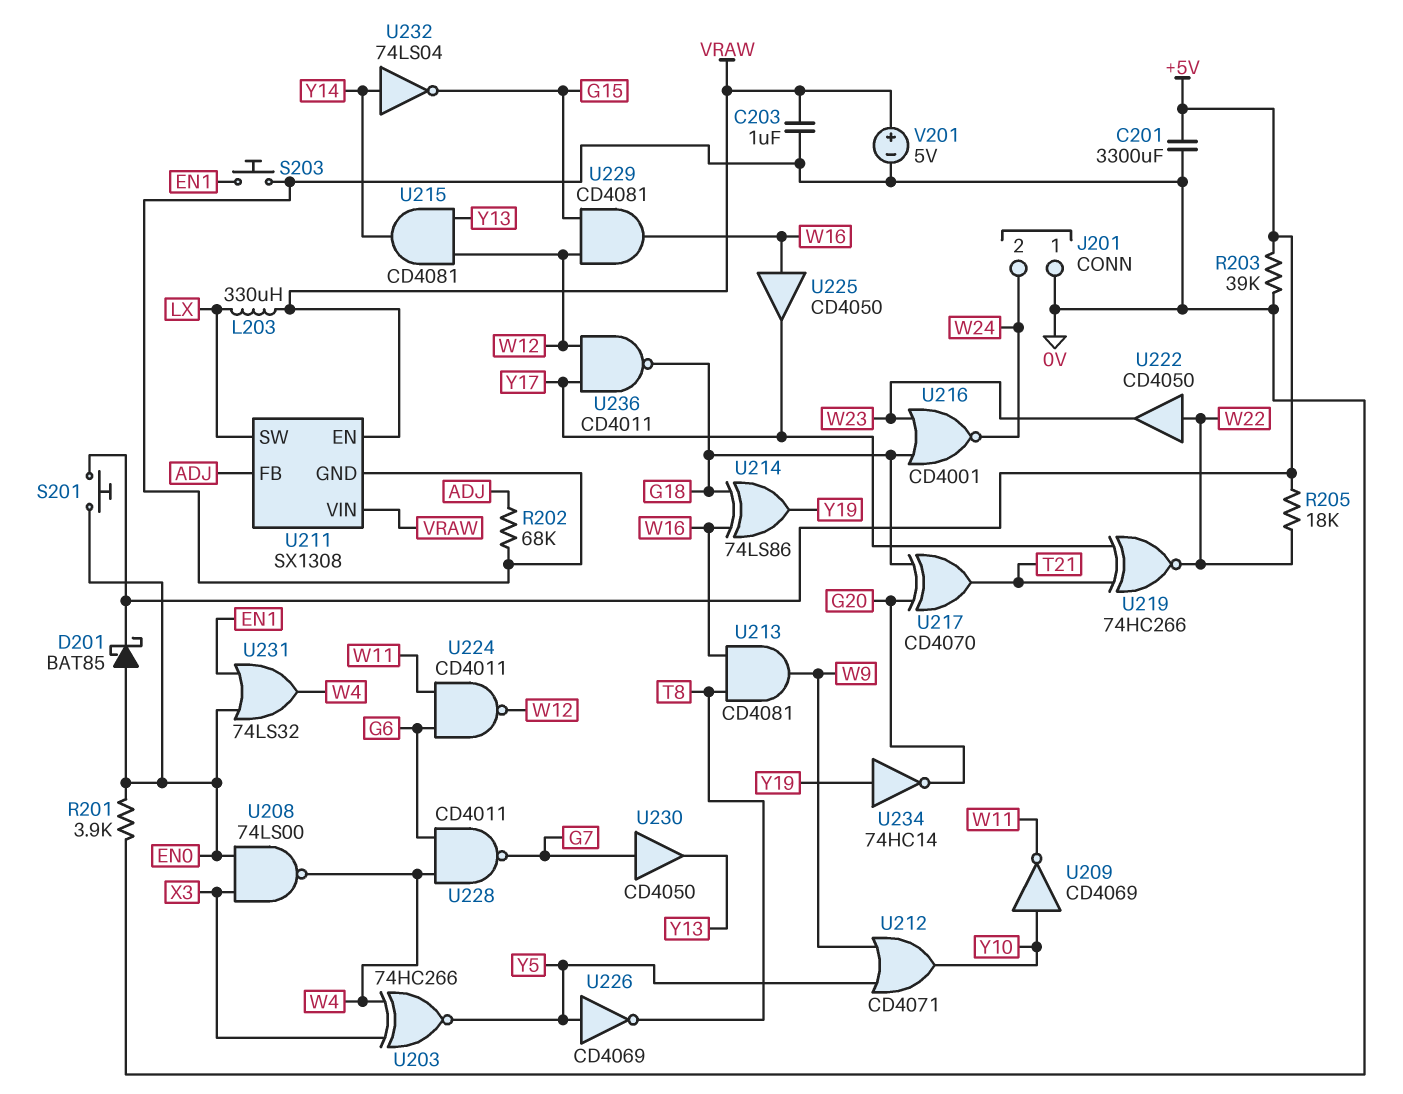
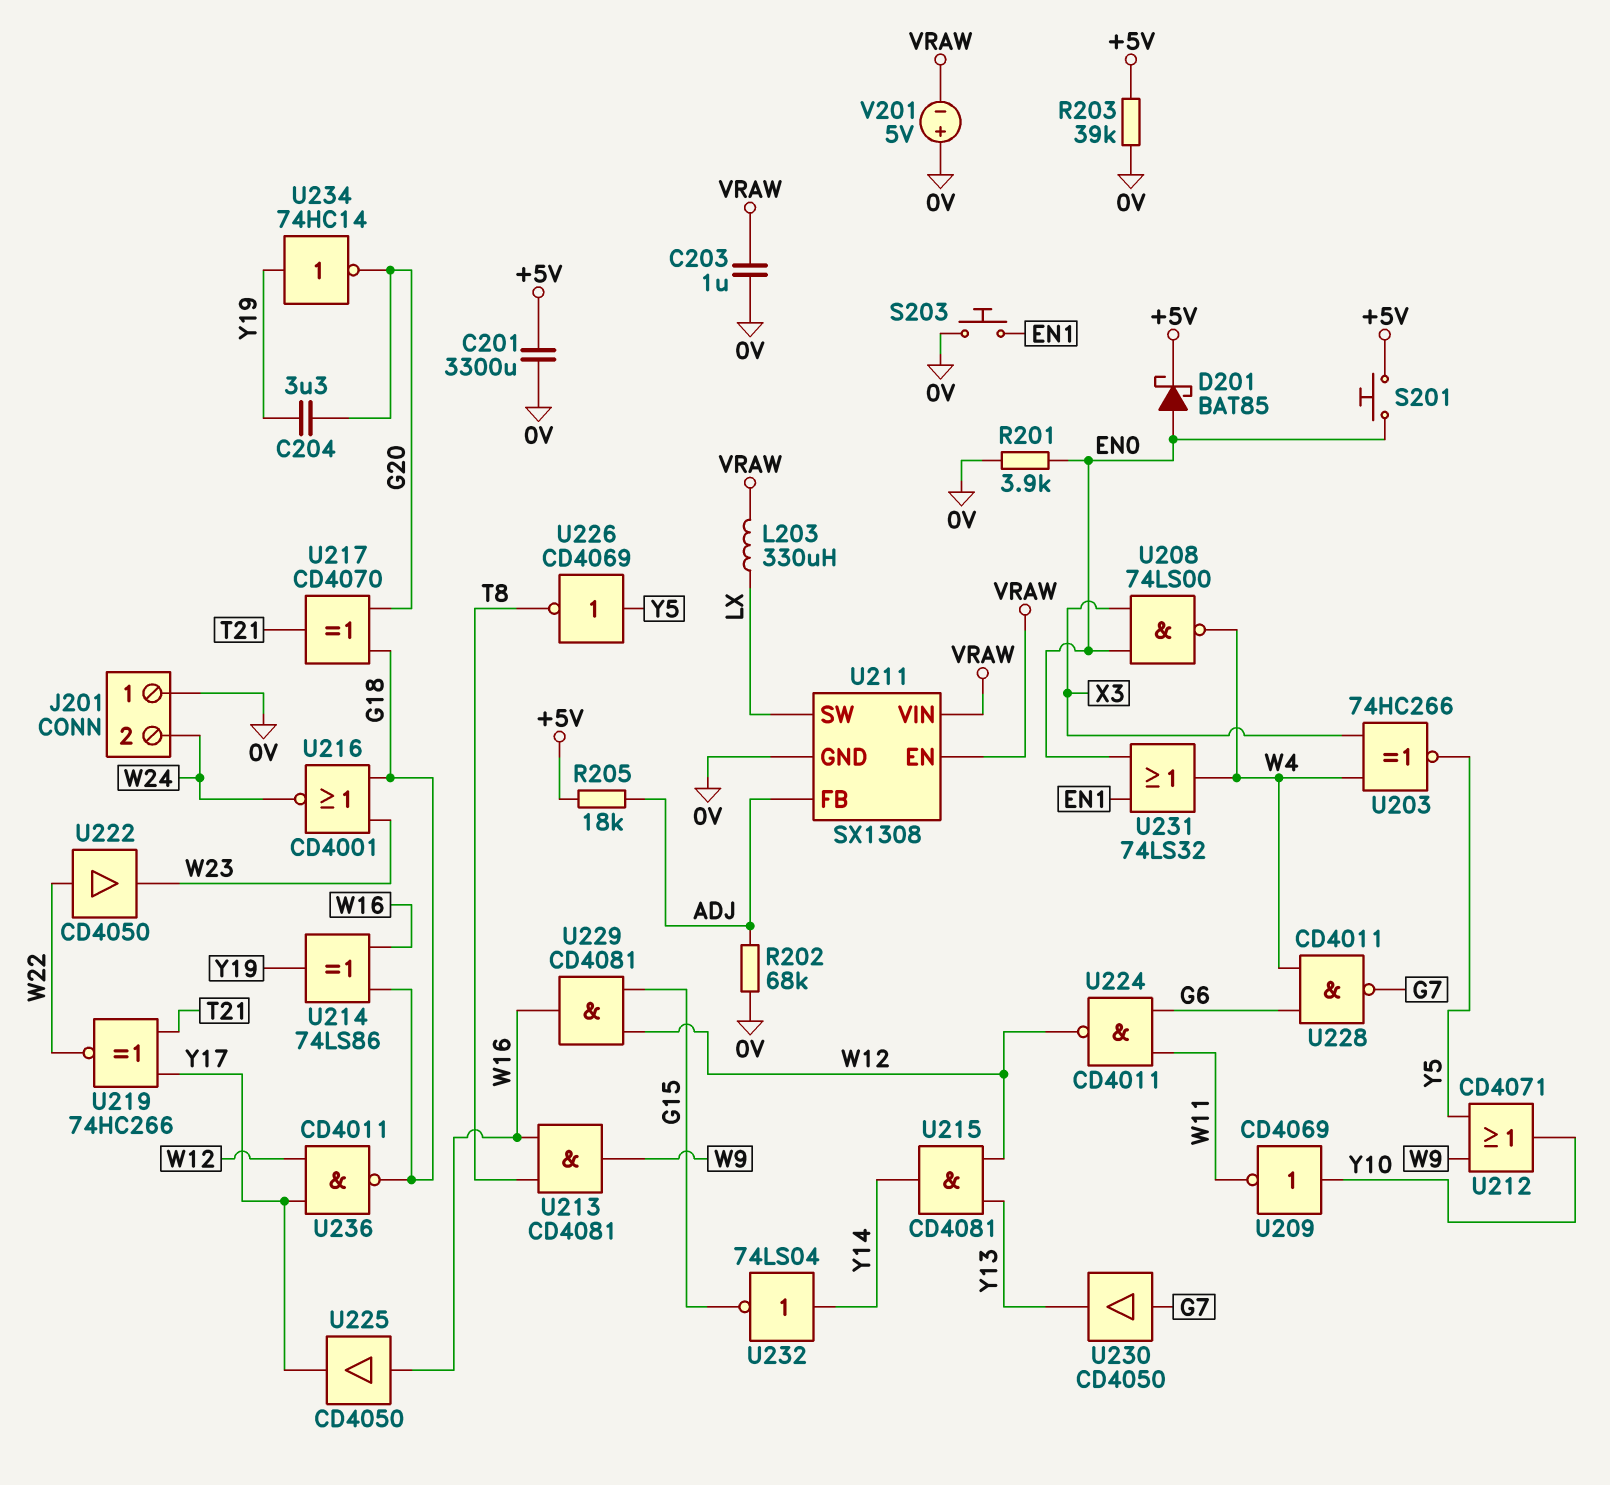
C204: none -> 3.3uF (G20, Y19)
R205: 18k (+5V, W22) -> 18k (+5V, ADJ)
V201: 5V (plus VRAW, minus 0V) -> 5V (plus 0V, minus VRAW)

